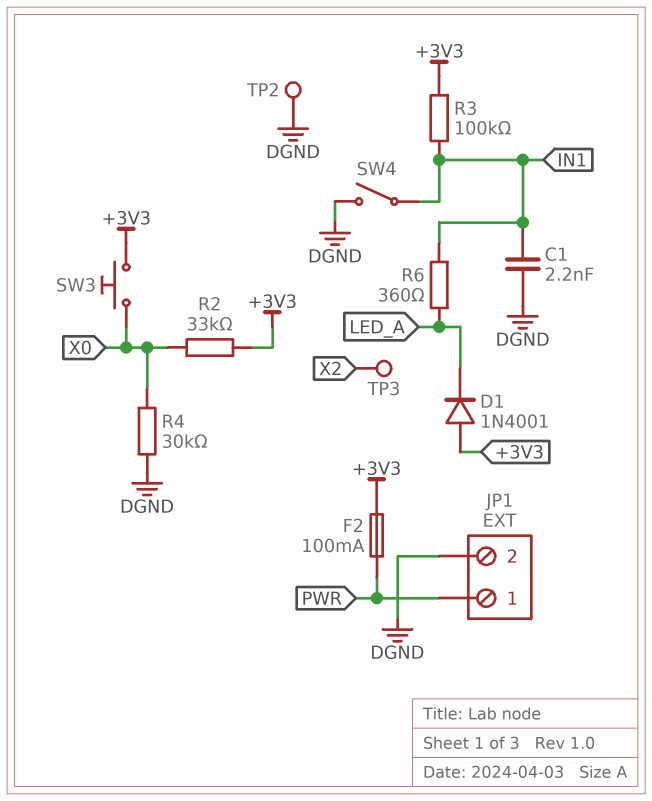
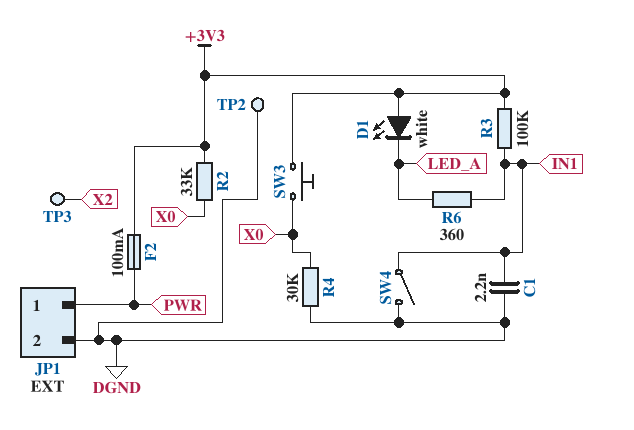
D1: diode 1N4001 (A +3V3, K LED_A) -> LED white (A +3V3, K LED_A)

